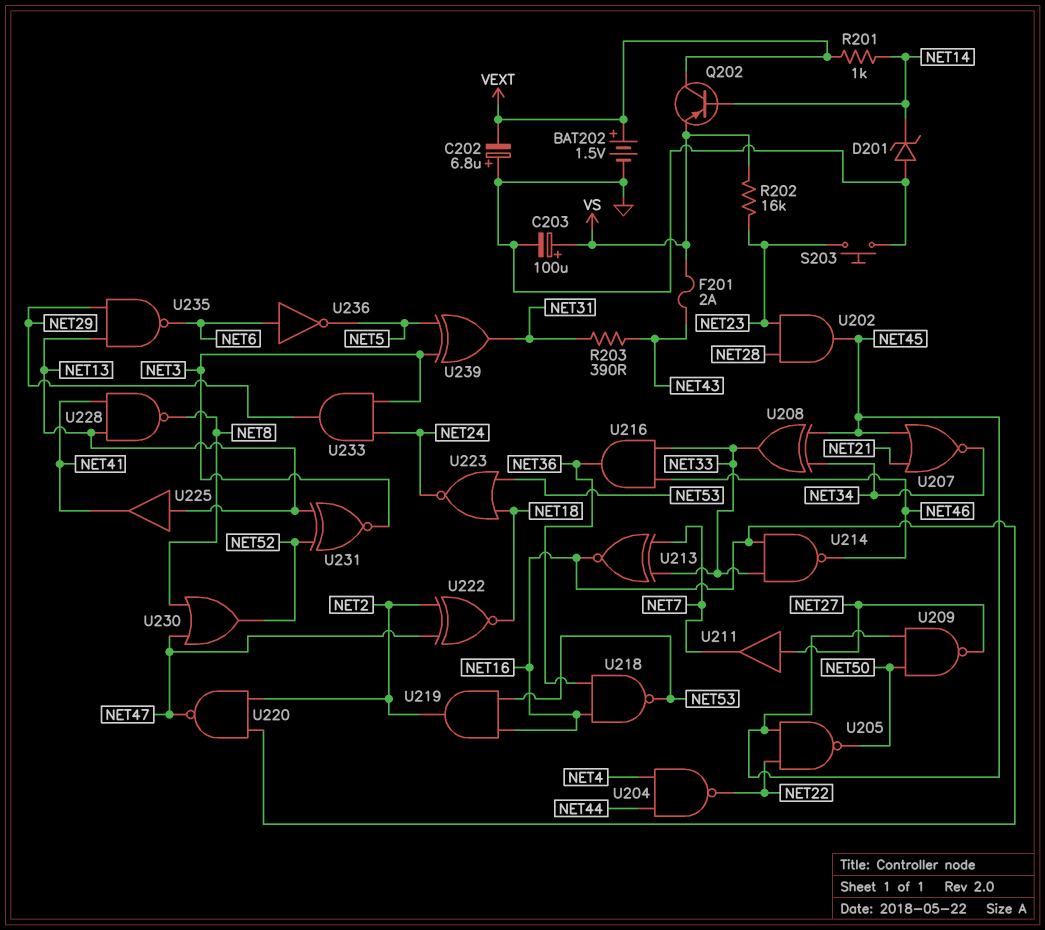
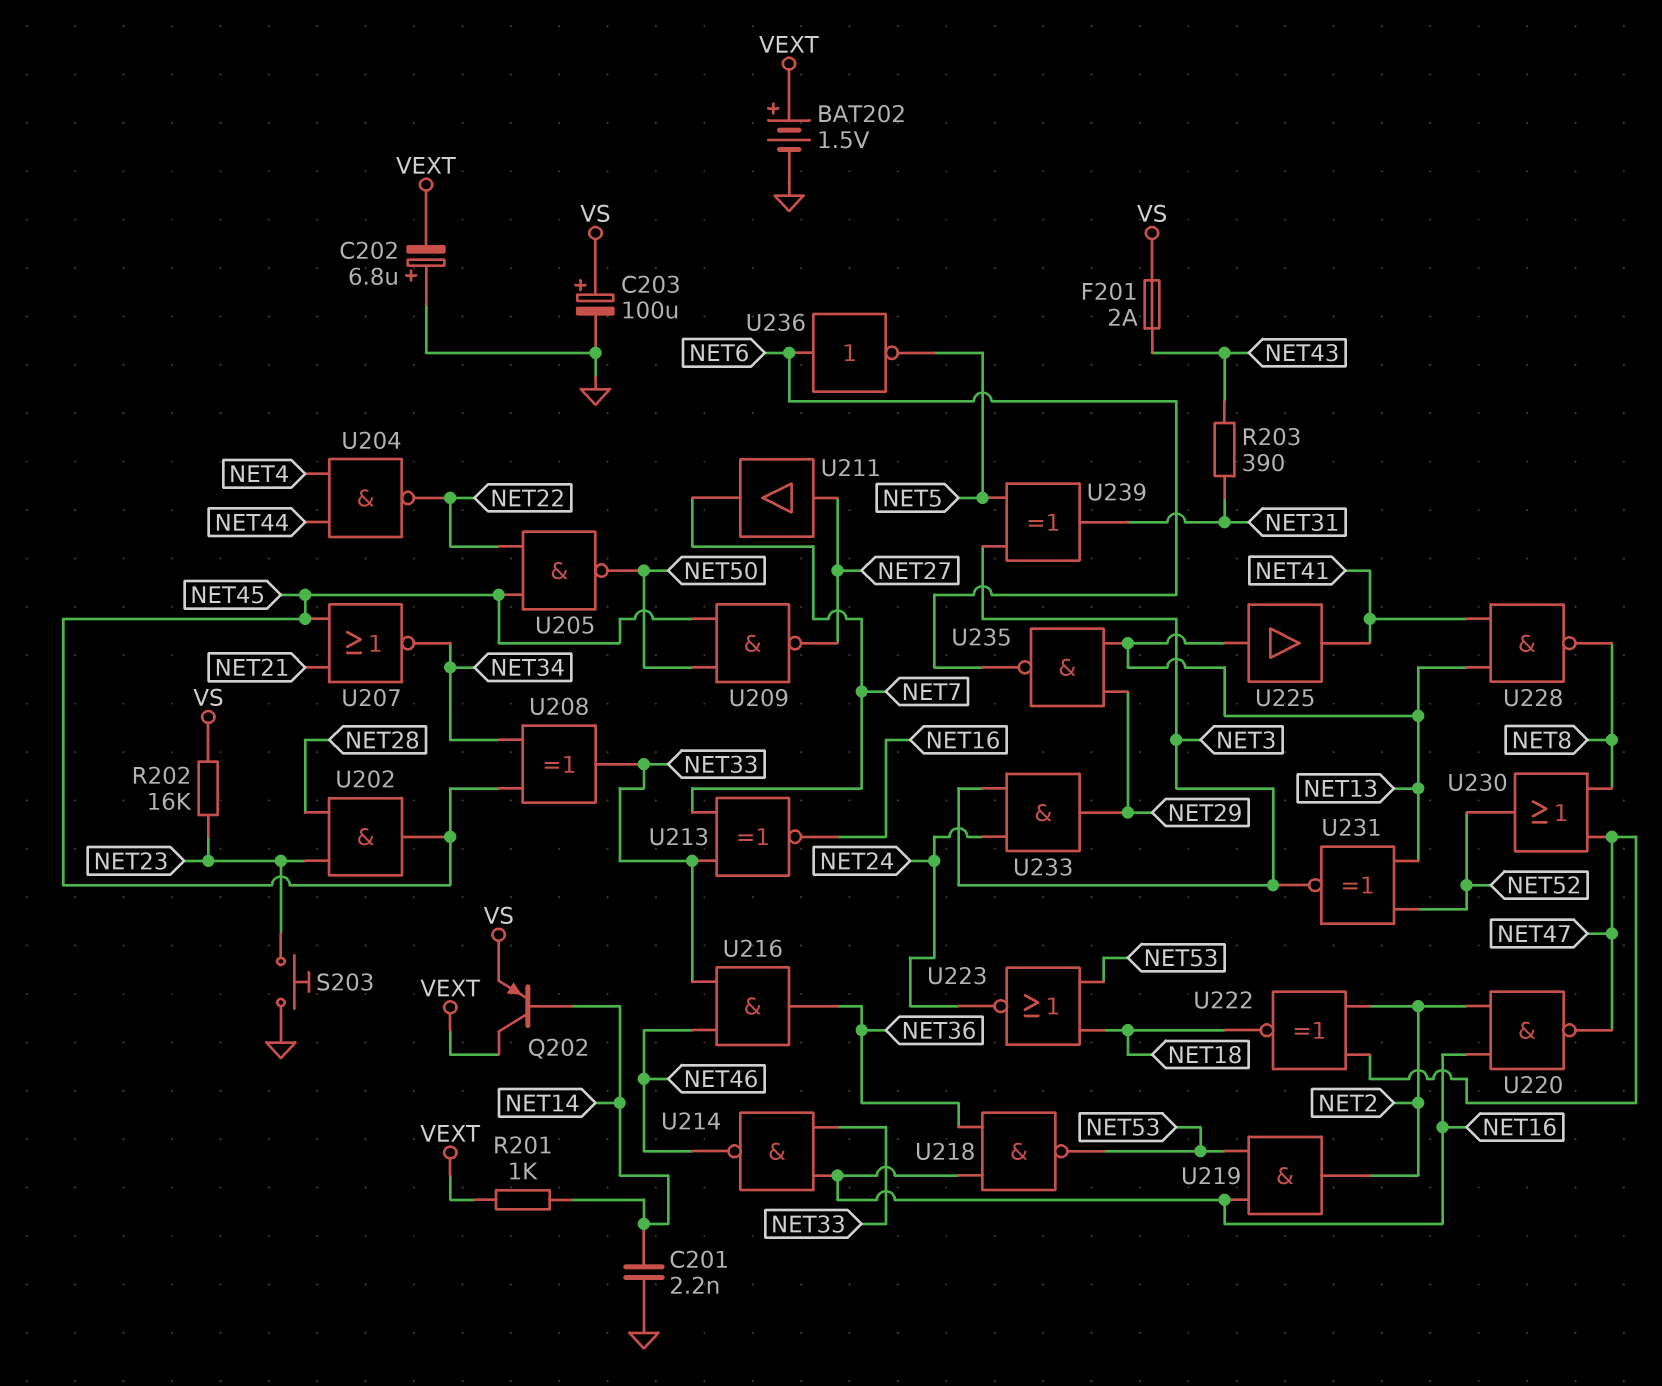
C201: none -> 2.2nF (GND, NET14)
D201: zener (A GND, K NET14) -> none

